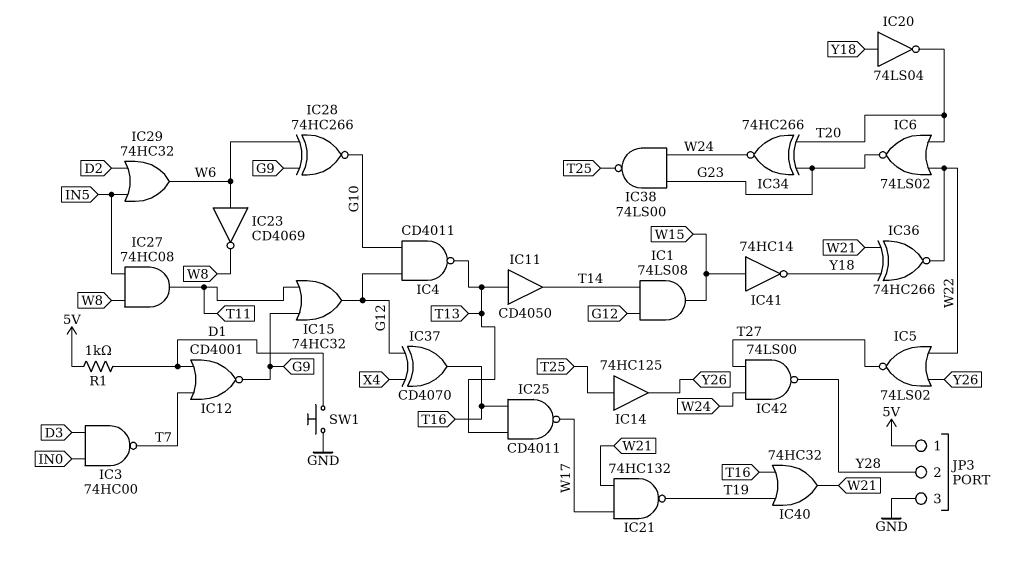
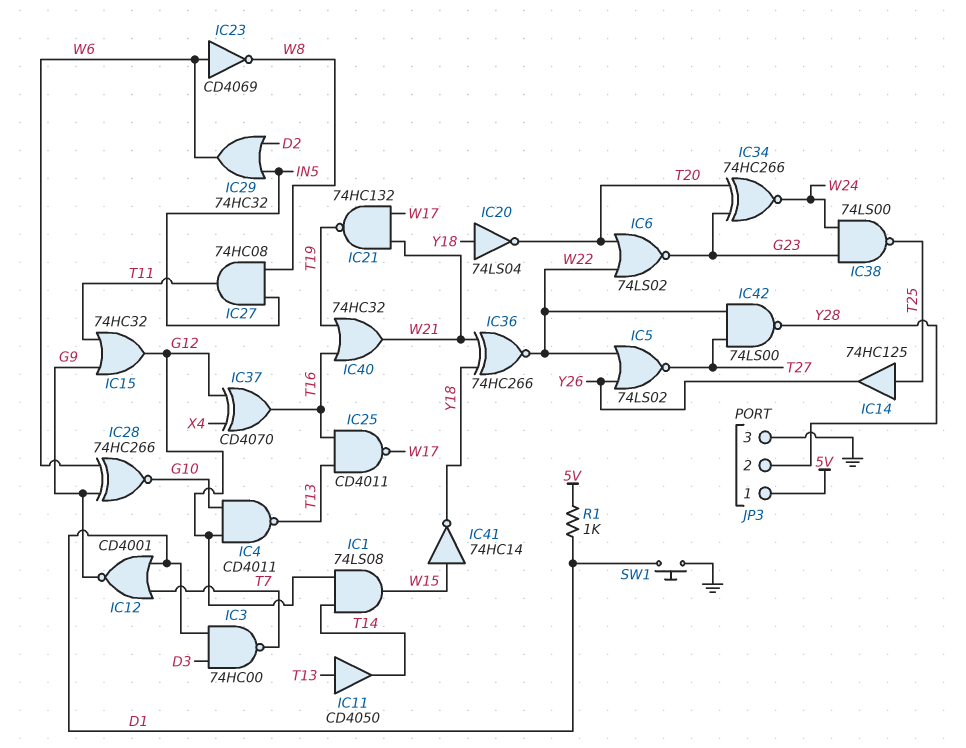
IC3: NAND 74HC00 (in D3, in IN0, out T7) -> NAND 74HC00 (in D1, in D3, out T7)
IC42: NAND 74LS00 (in T27, in W24, out Y28) -> NAND 74LS00 (in T27, in W22, out Y28)

